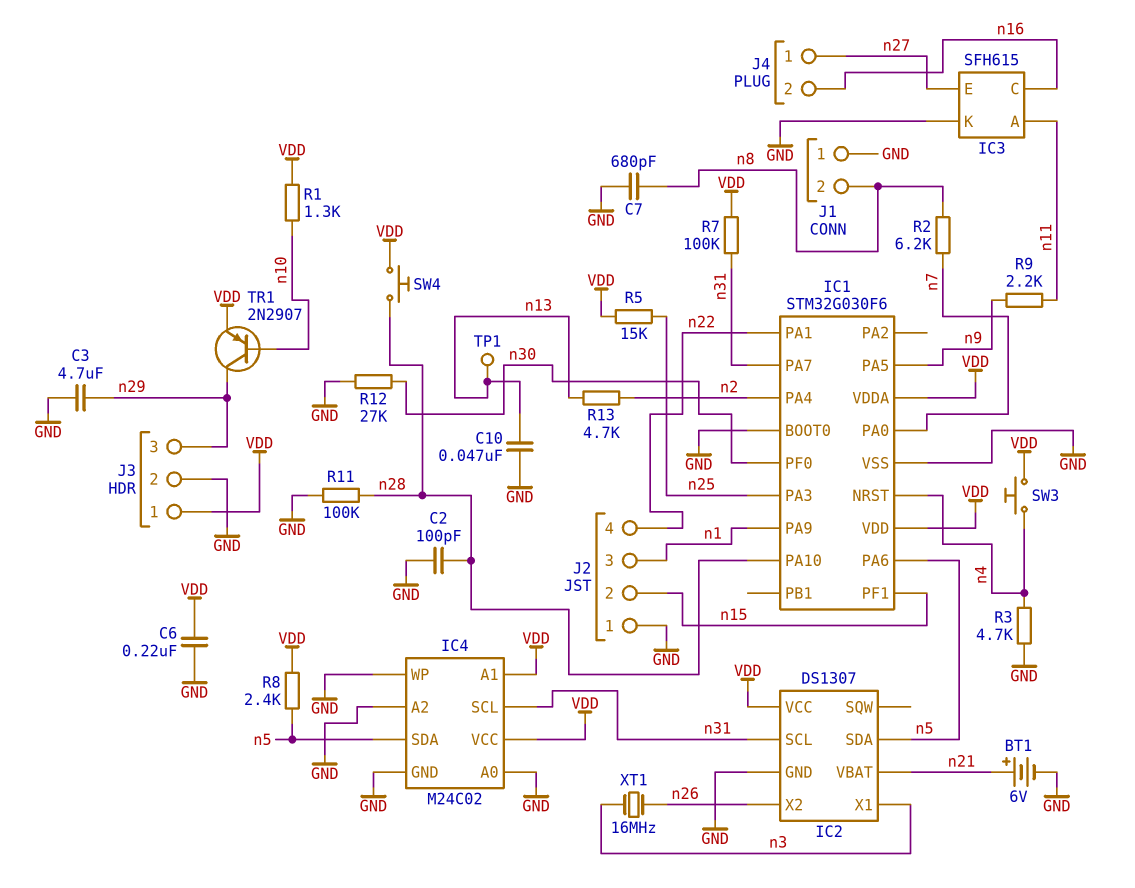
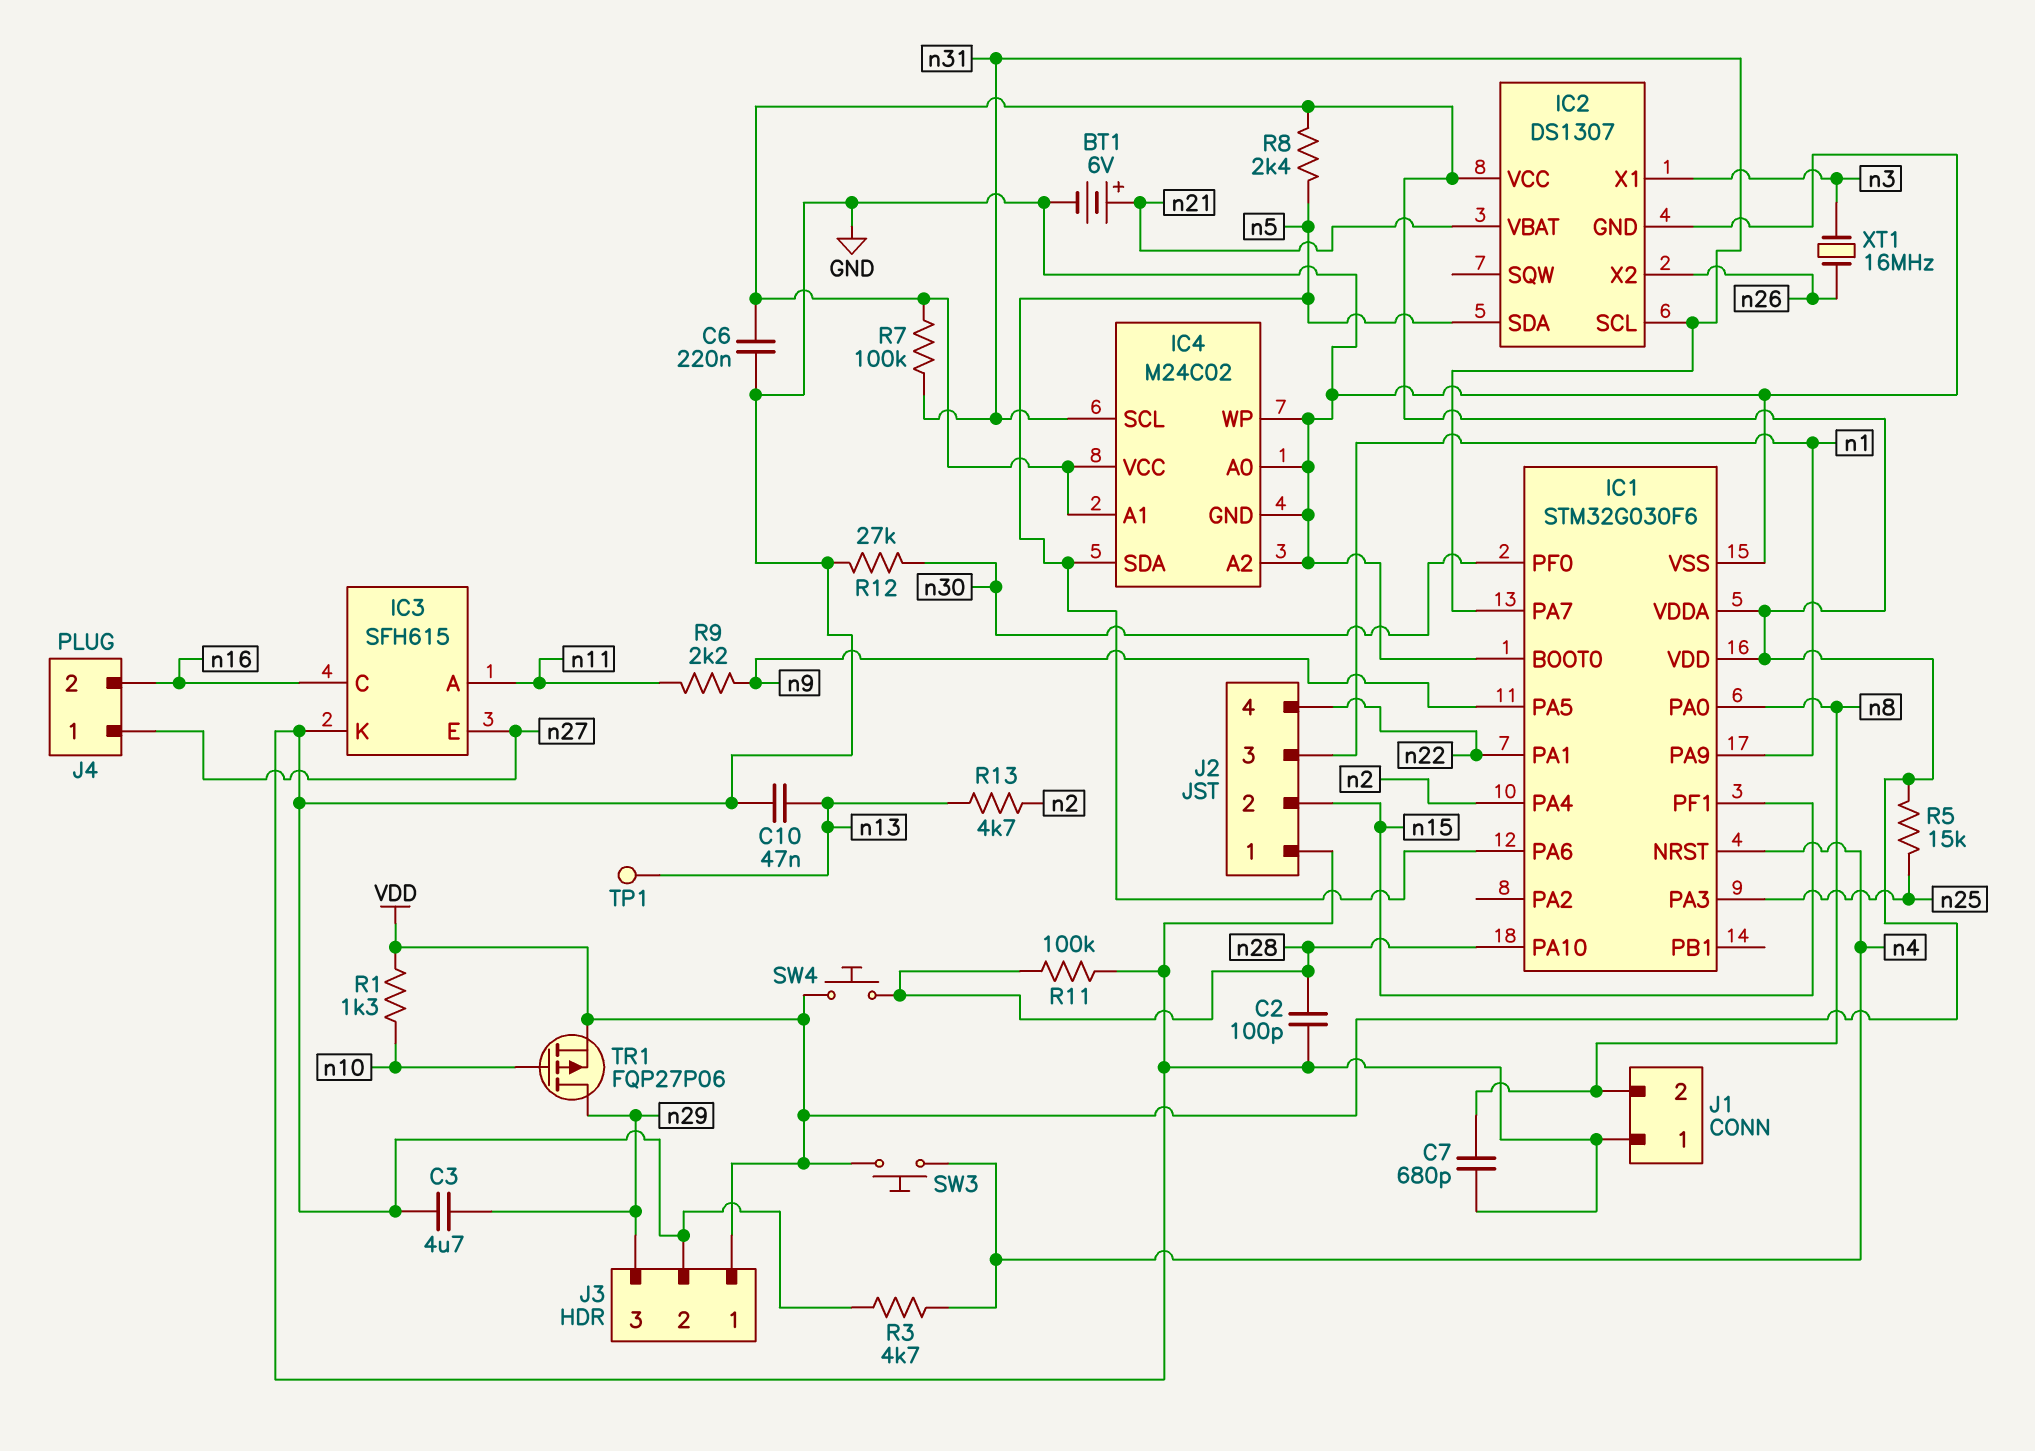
IC1 pin PA0: n7 -> n8
R2: 6.2k (n7, n8) -> none
TR1: PNP 2N2907 (B n10, C n29, E VDD) -> PMOS FQP27P06 (G n10, D n29, S VDD)

